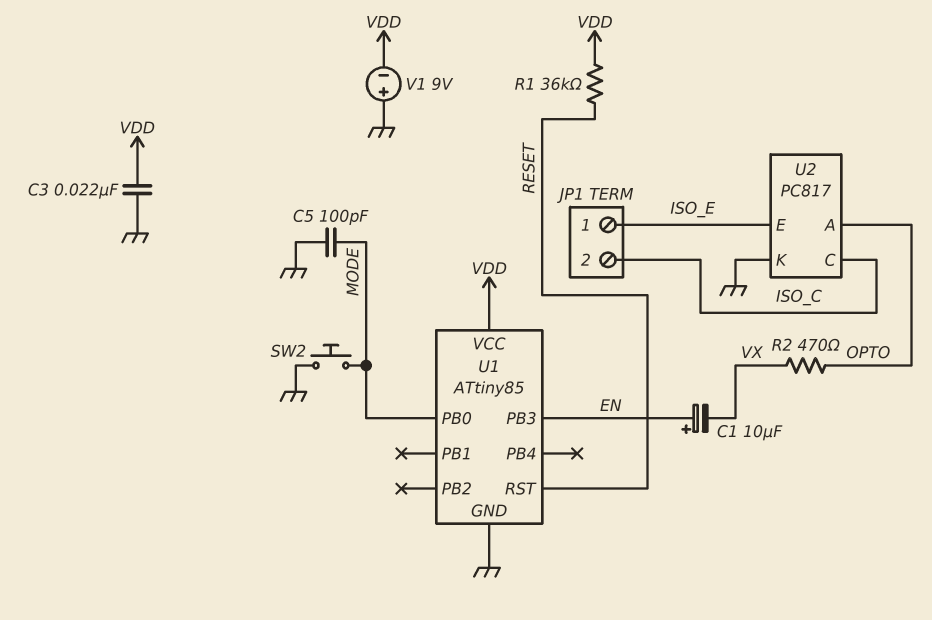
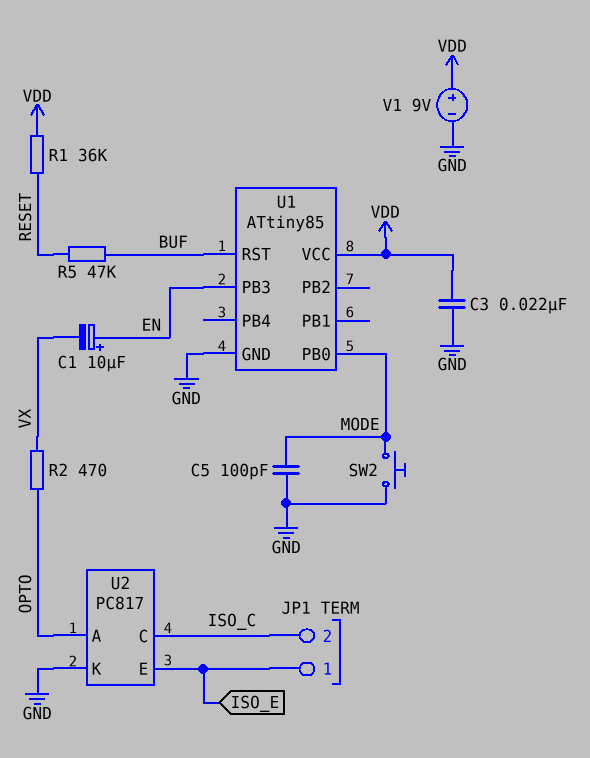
R5: none -> 47k (BUF, RESET)
U1 pin RST: RESET -> BUF
V1: 9V (plus GND, minus VDD) -> 9V (plus VDD, minus GND)

